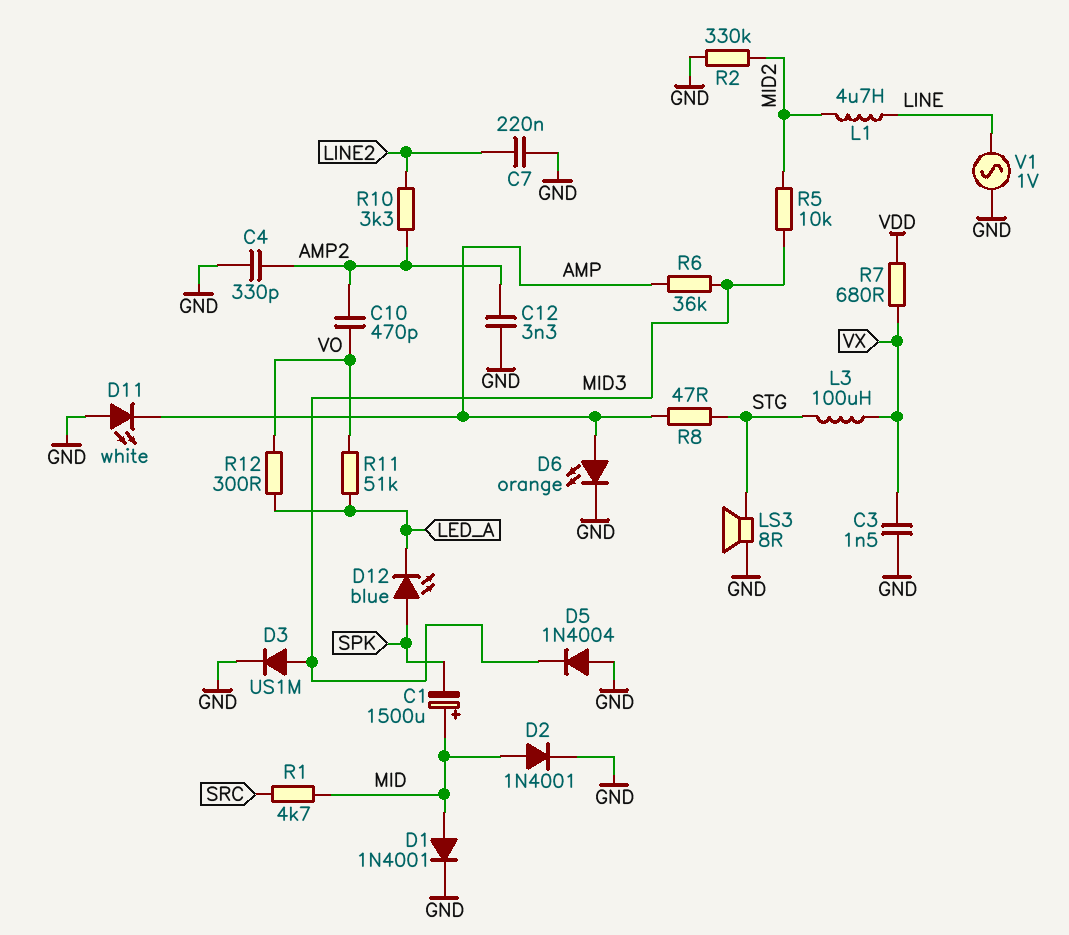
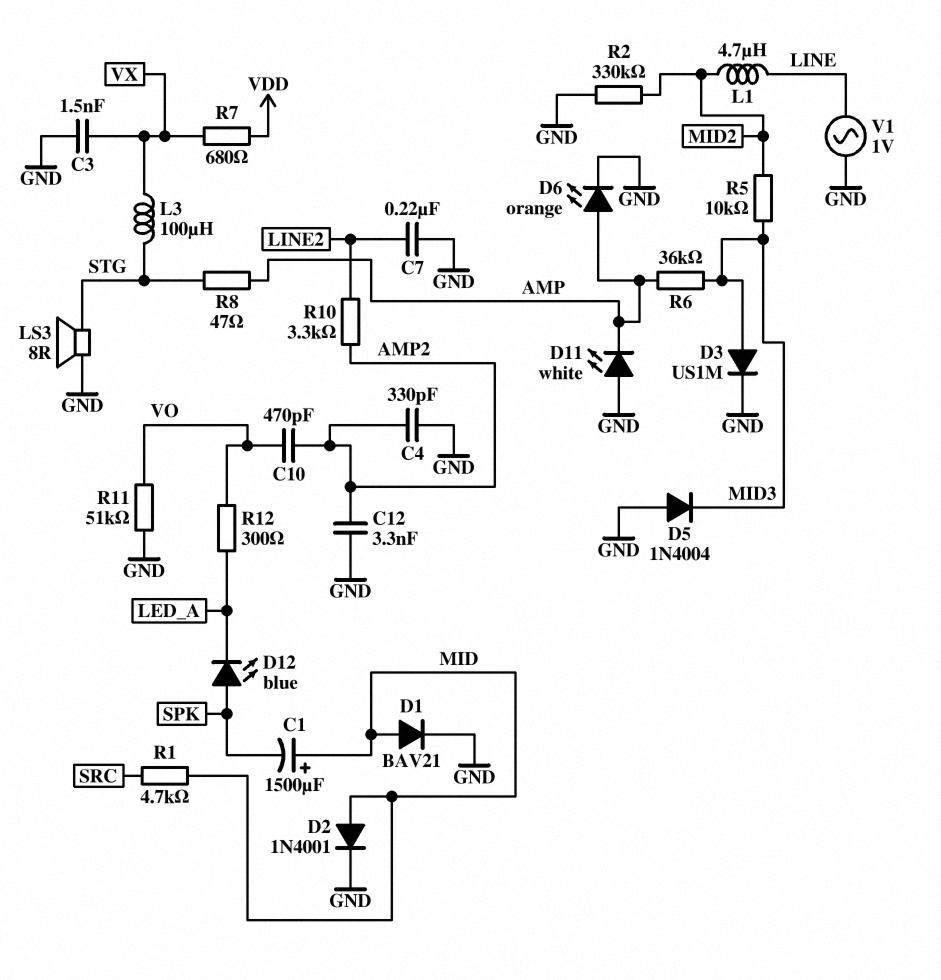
D1: diode 1N4001 (A MID, K GND) -> diode BAV21 (A MID, K GND)
R11: 51k (LED_A, VO) -> 51k (GND, VO)

